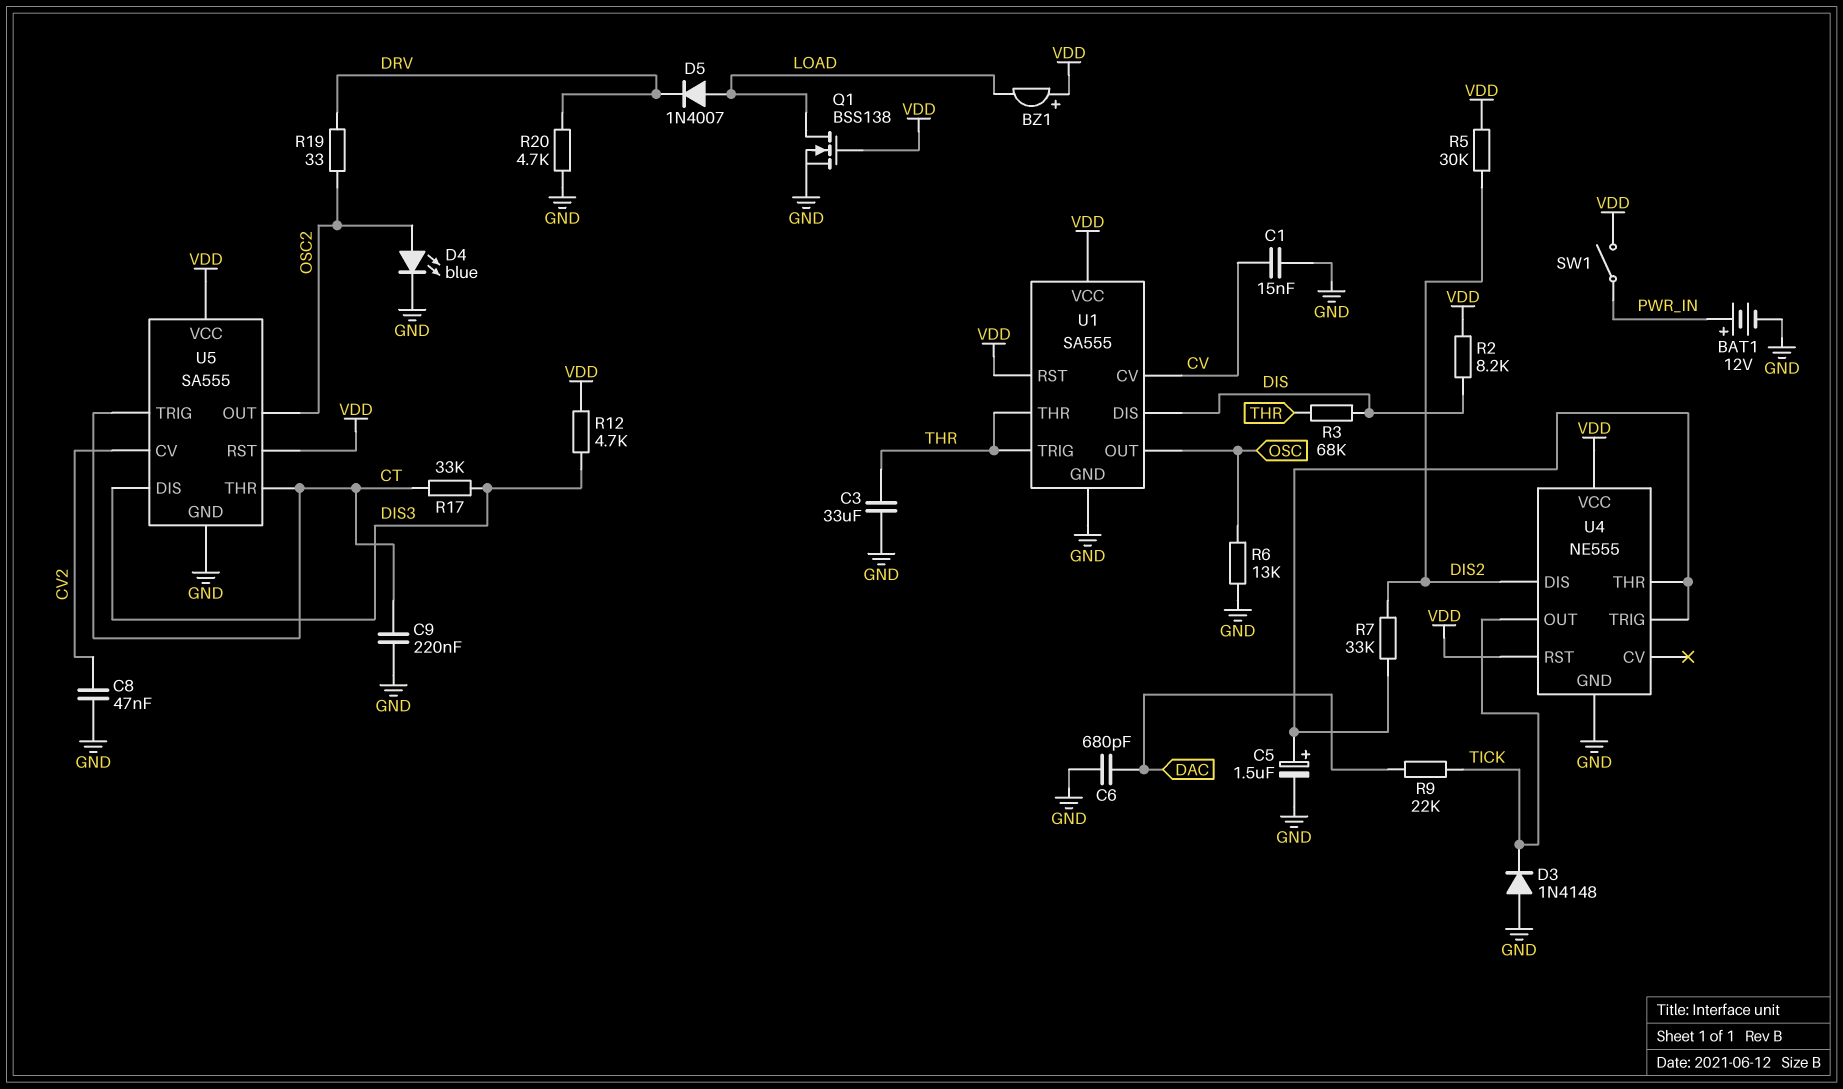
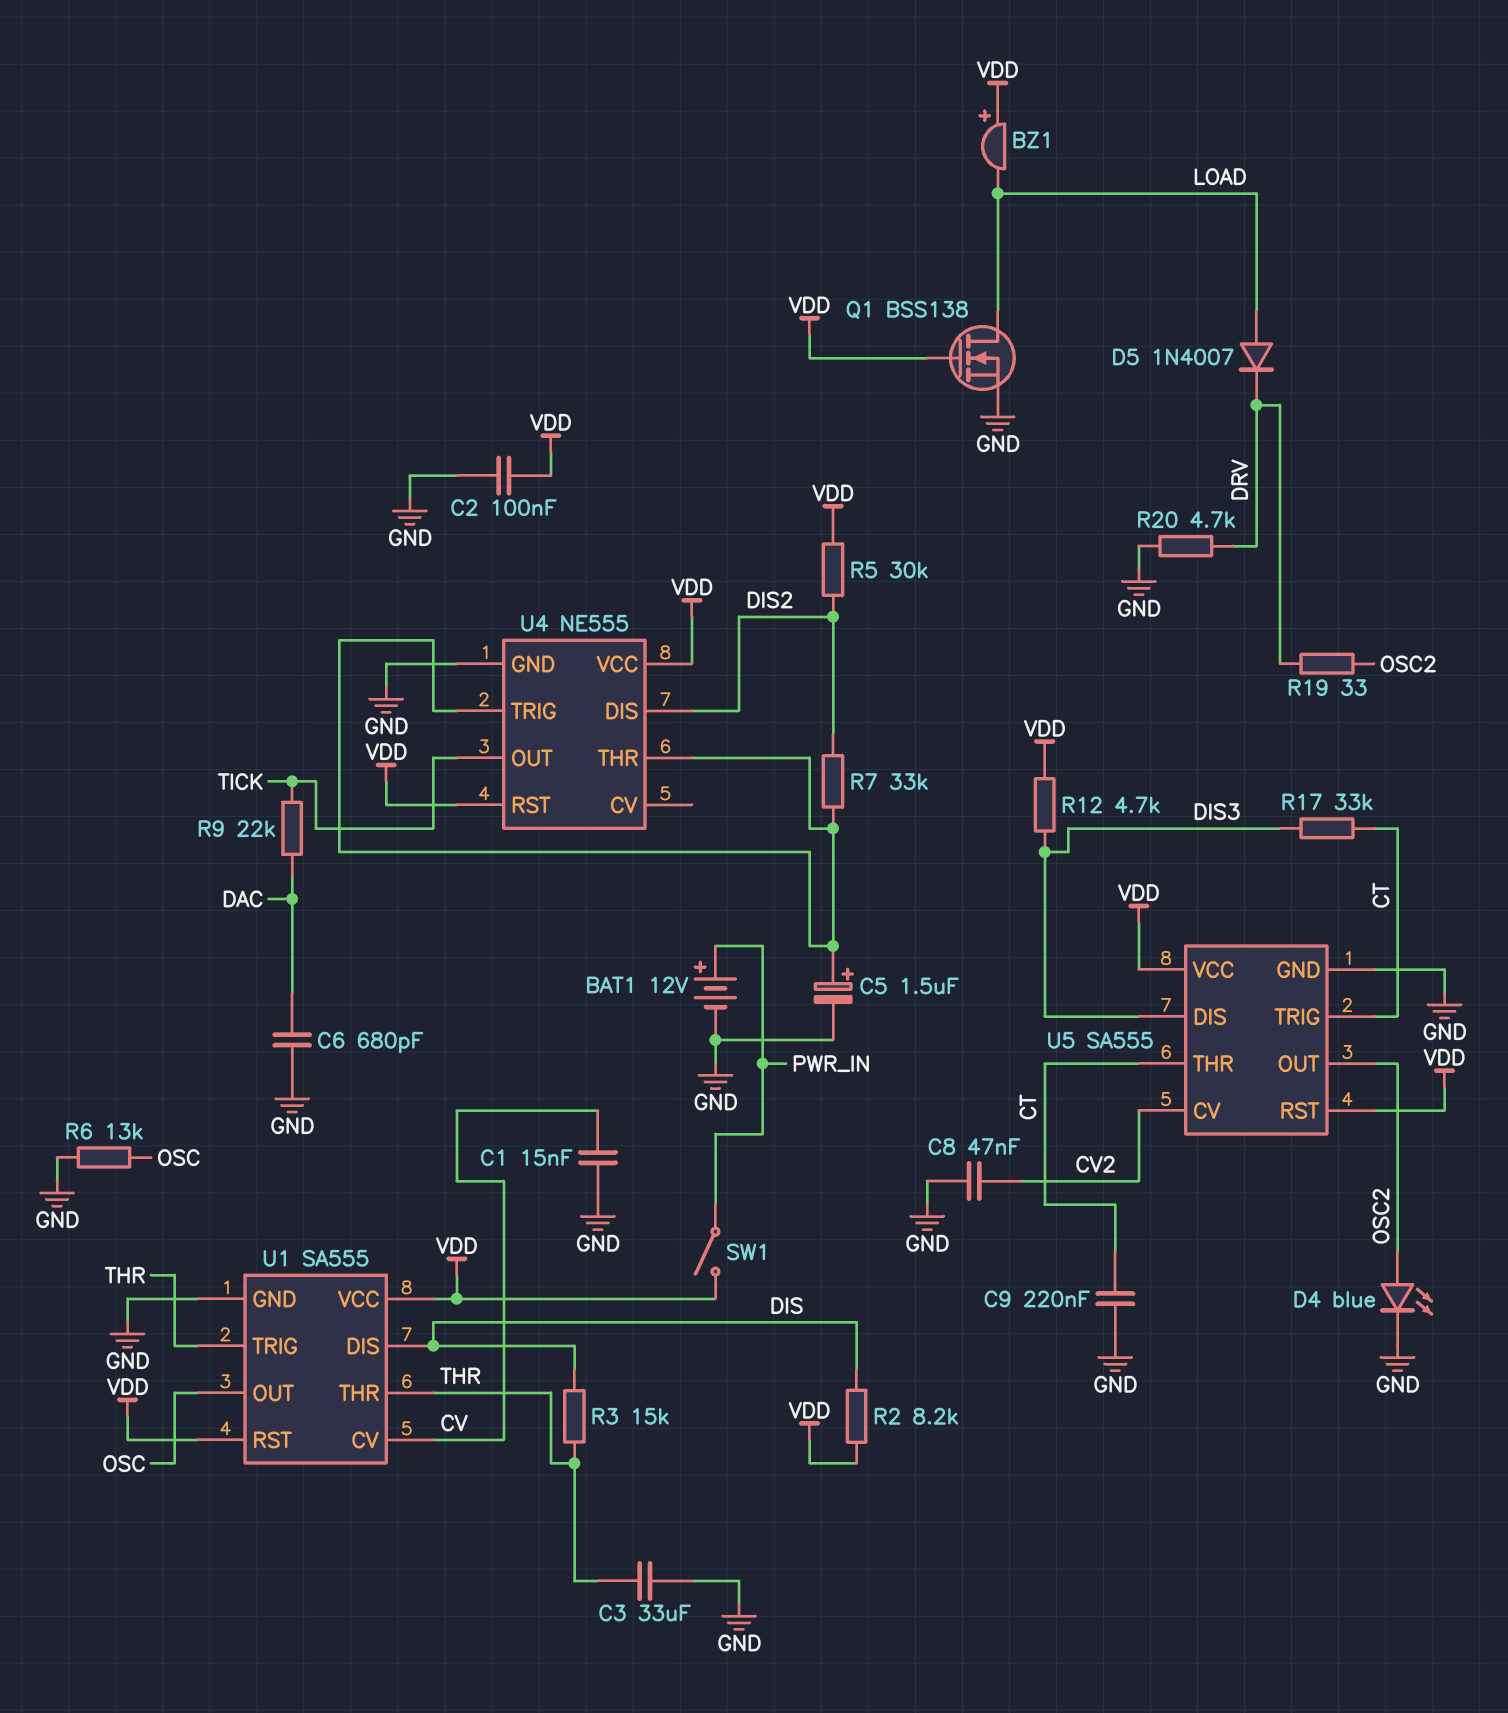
C2: none -> 100nF (GND, VDD)
D3: diode 1N4148 (A GND, K TICK) -> none
R3: 68k (DIS, THR) -> 15k (DIS, THR)

